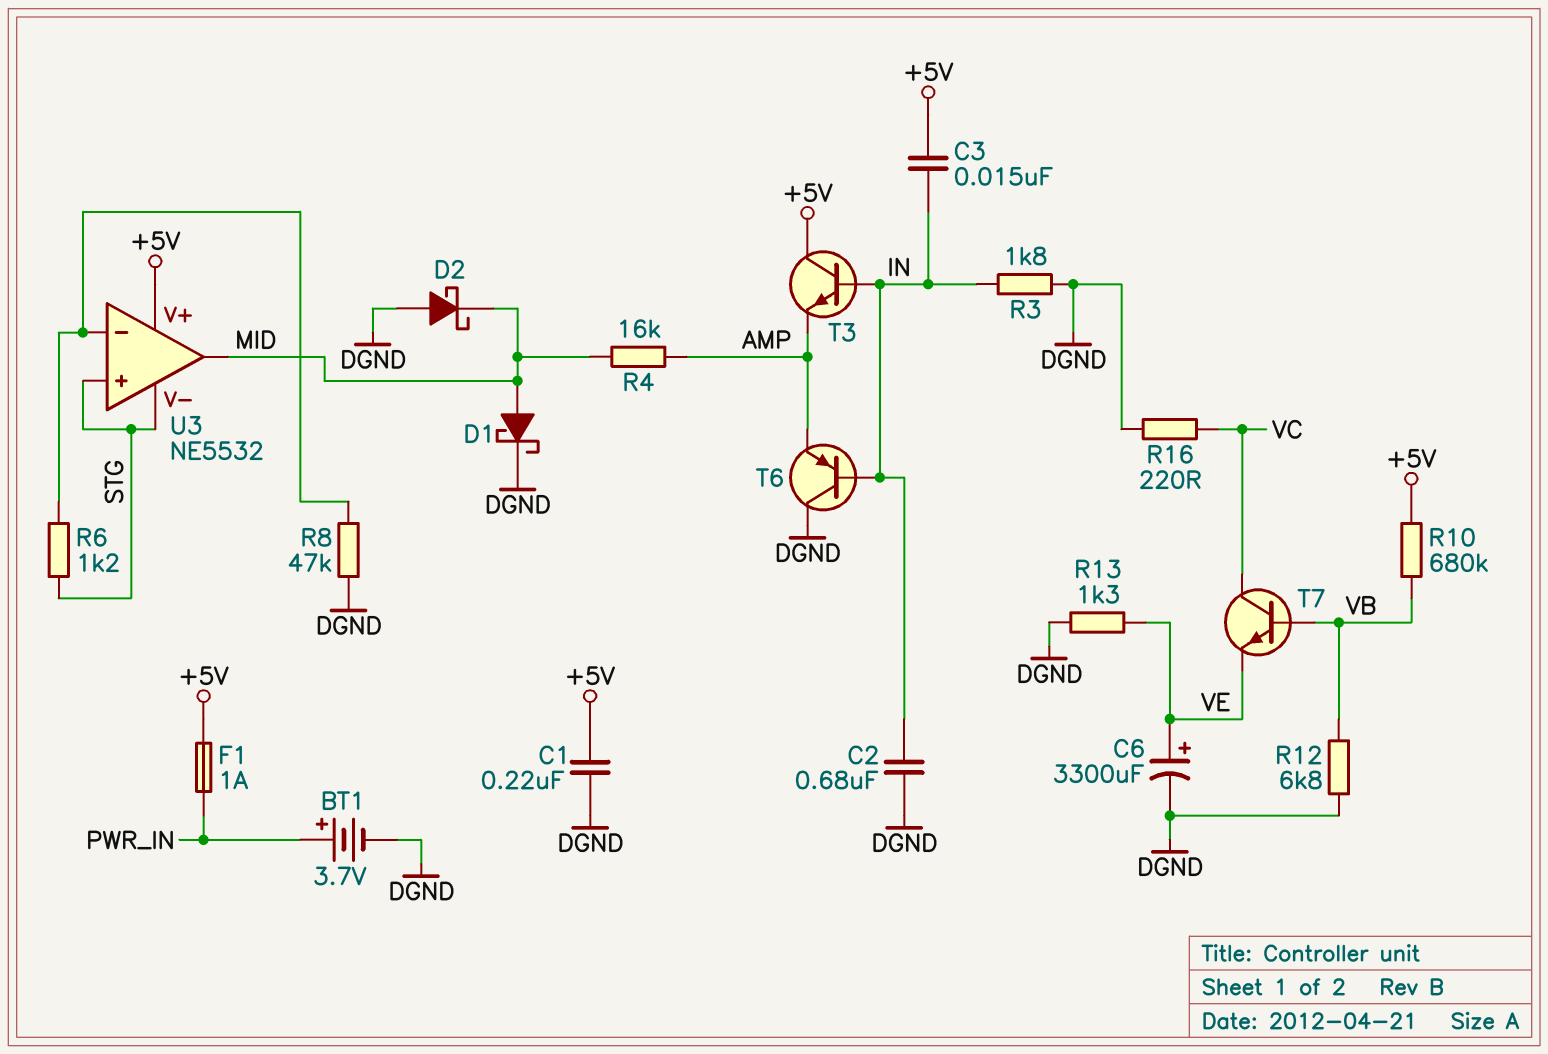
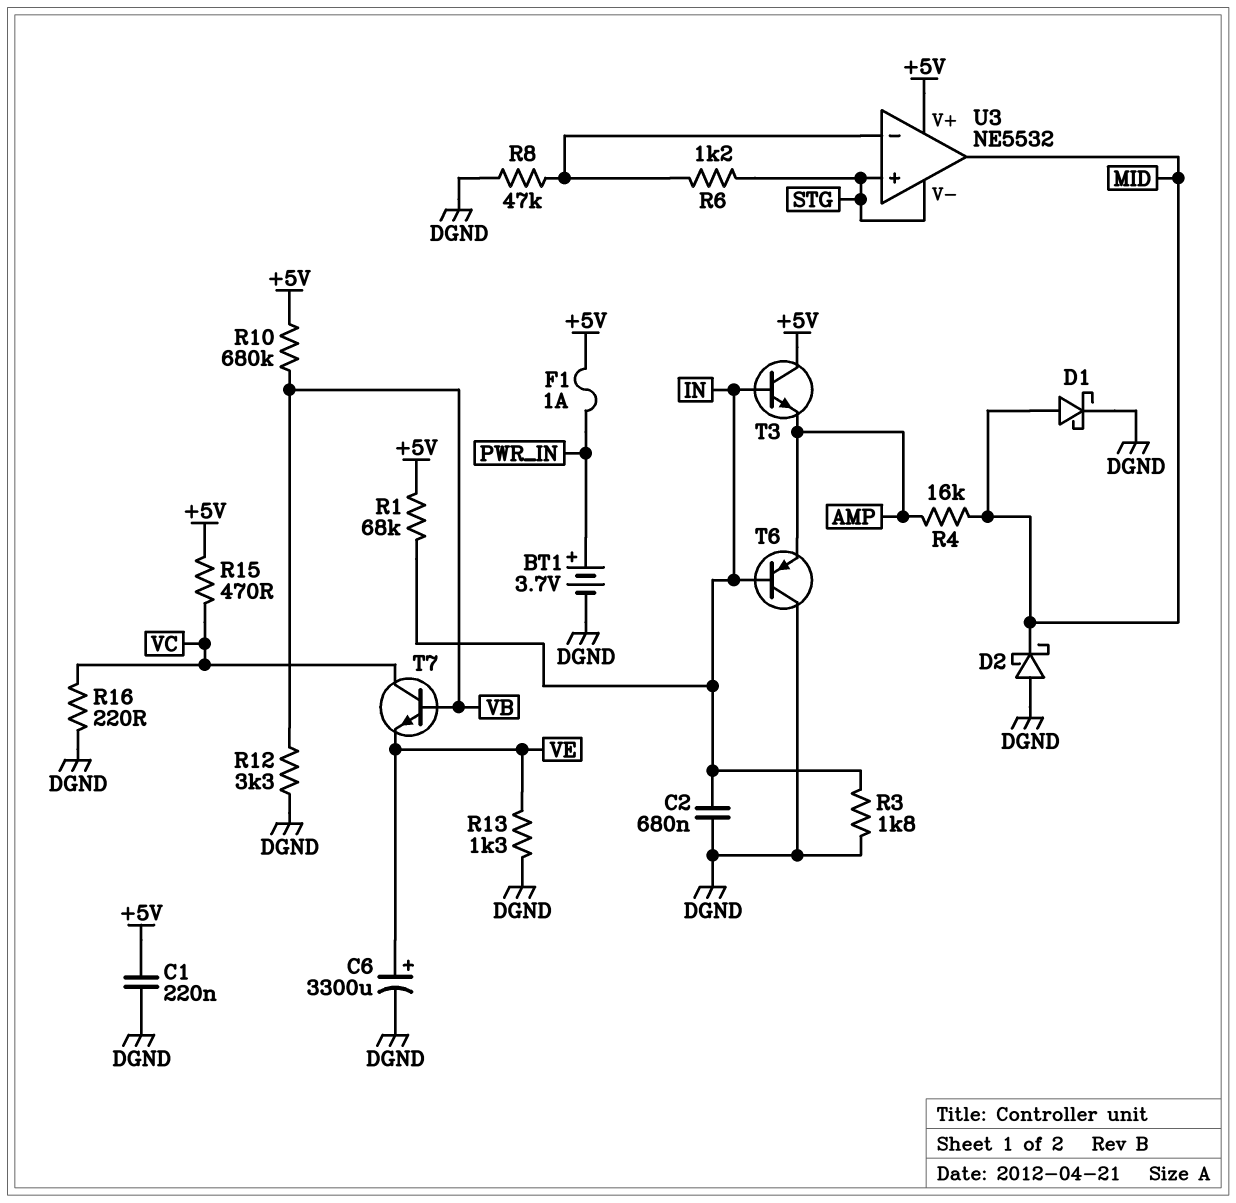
C3: 15nF (+5V, IN) -> none
R1: none -> 68k (+5V, IN)
R12: 6.8k (DGND, VB) -> 3.3k (DGND, VB)
R15: none -> 470 (+5V, VC)

